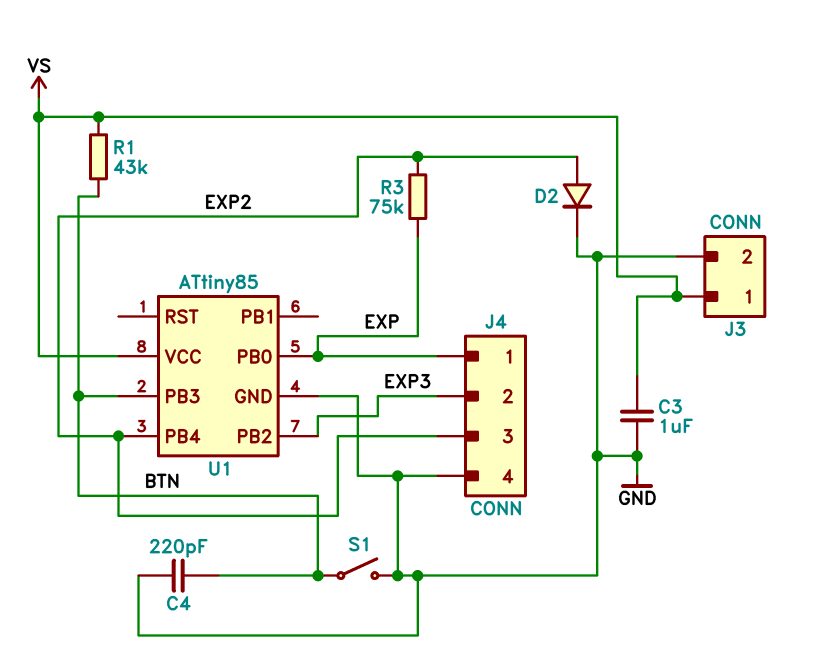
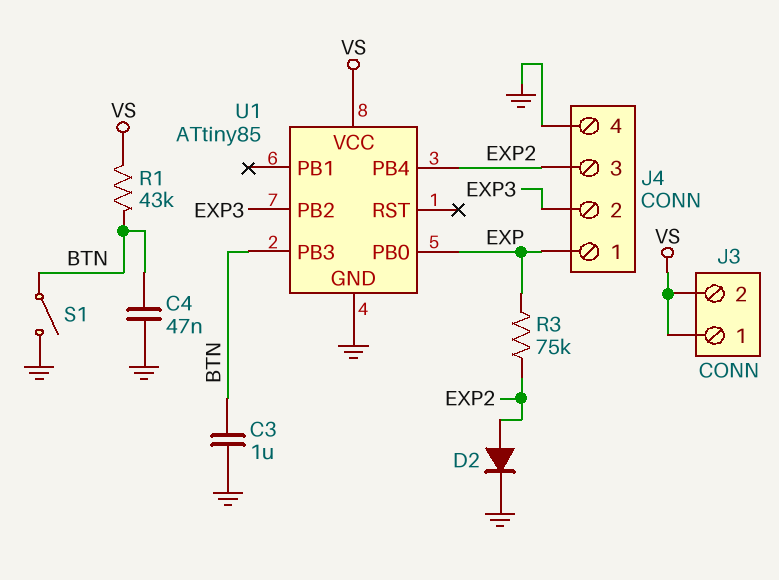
C3: 1uF (GND, VS) -> 1uF (BTN, GND)
C4: 220pF (BTN, GND) -> 47nF (BTN, GND)
J3 pin 2: GND -> VS

